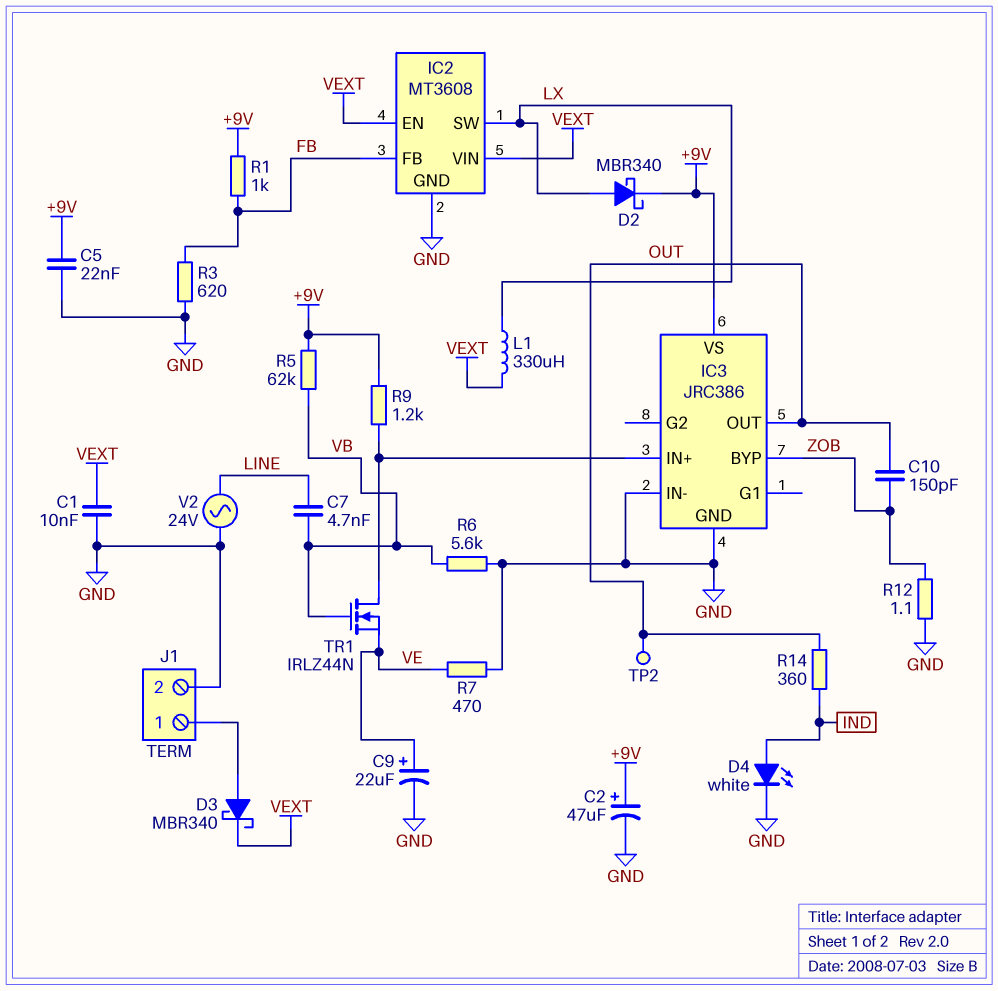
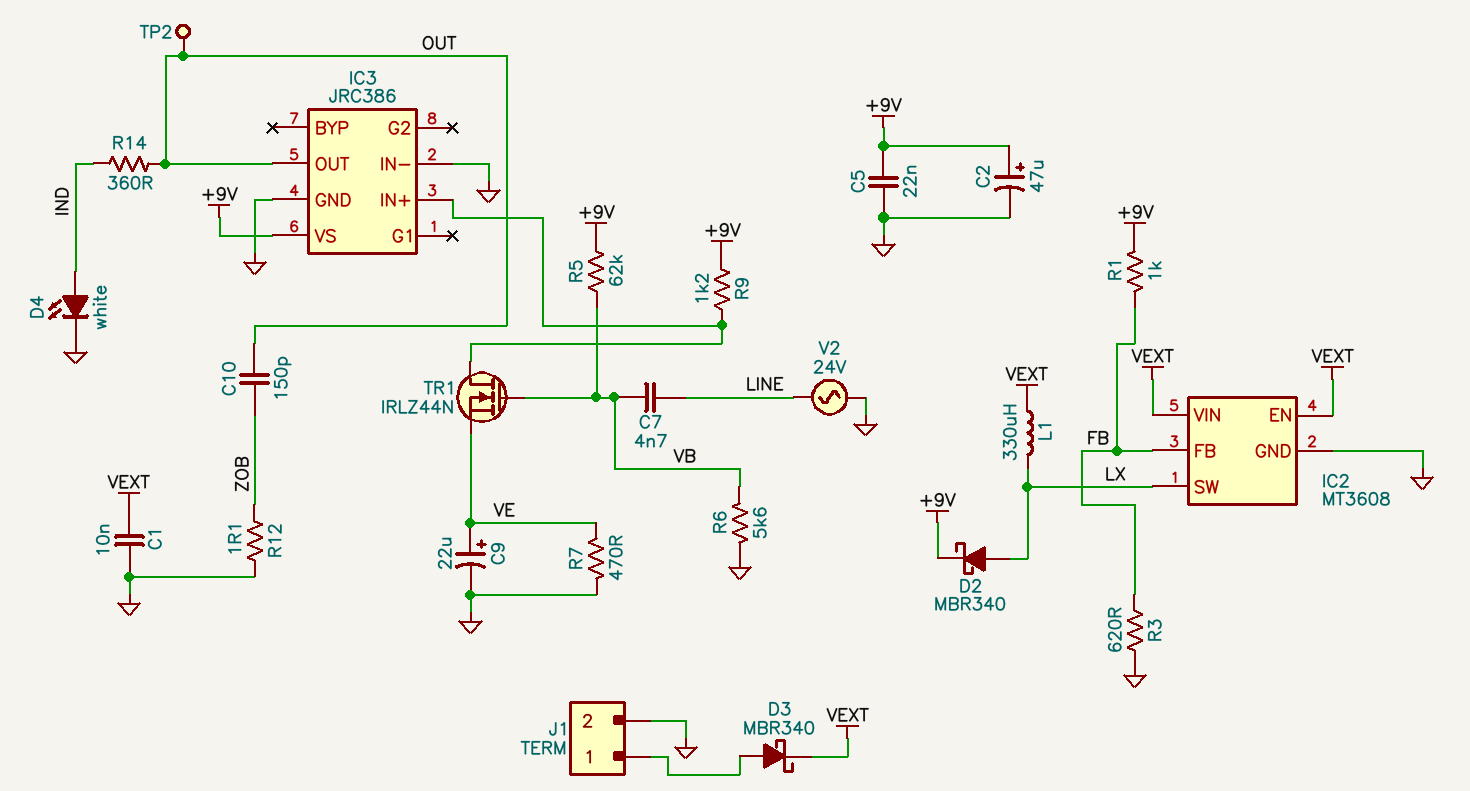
IC3 pin BYP: ZOB -> none

